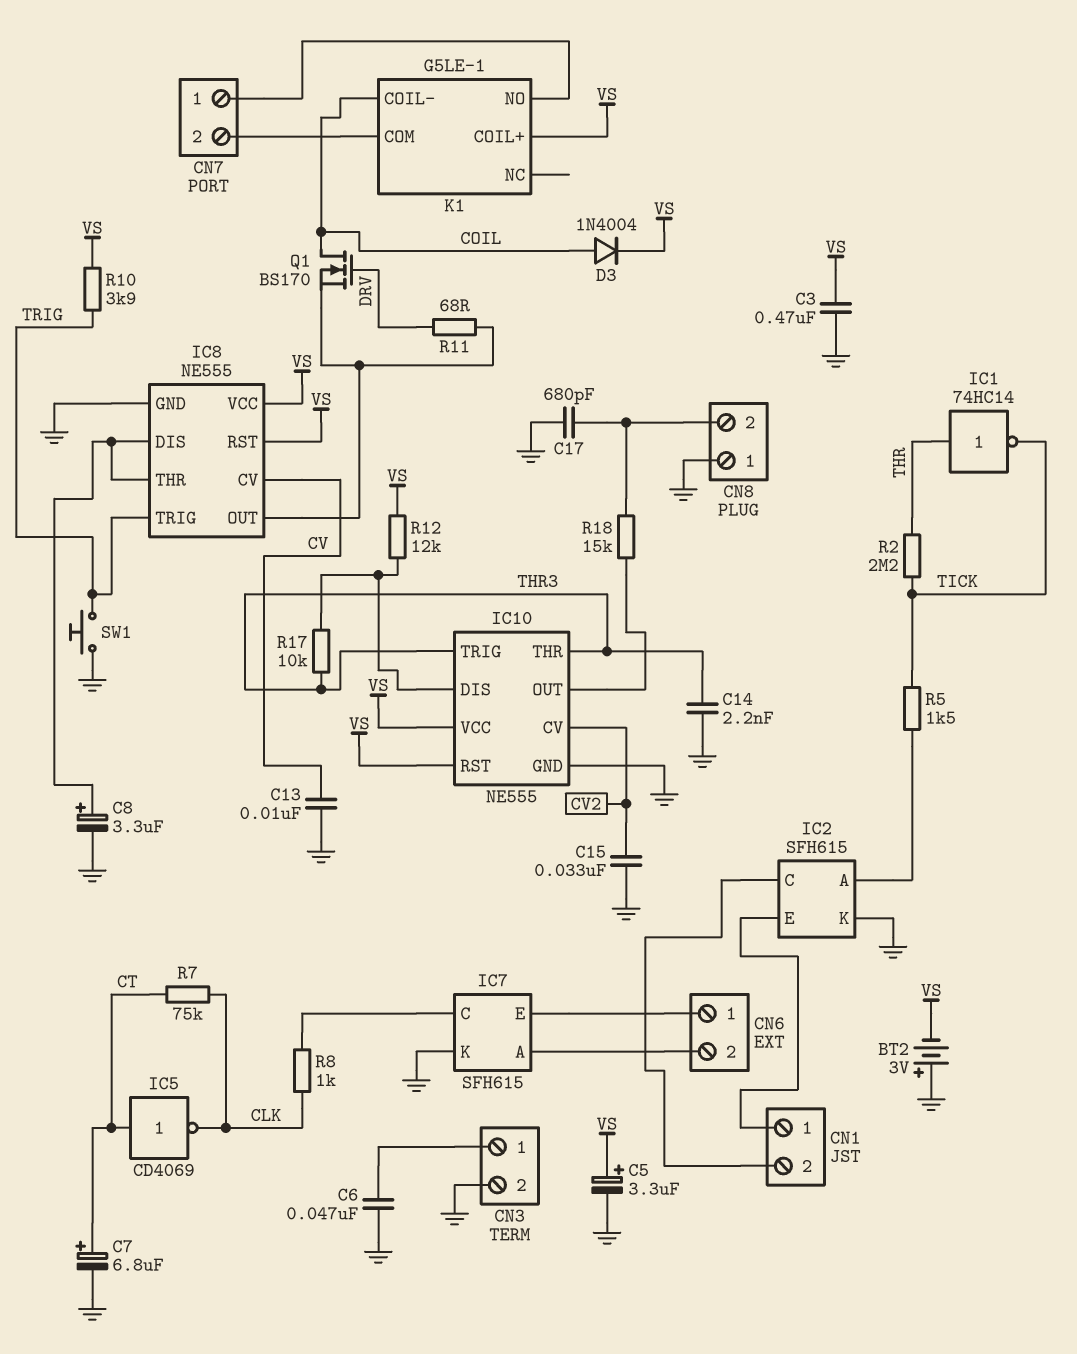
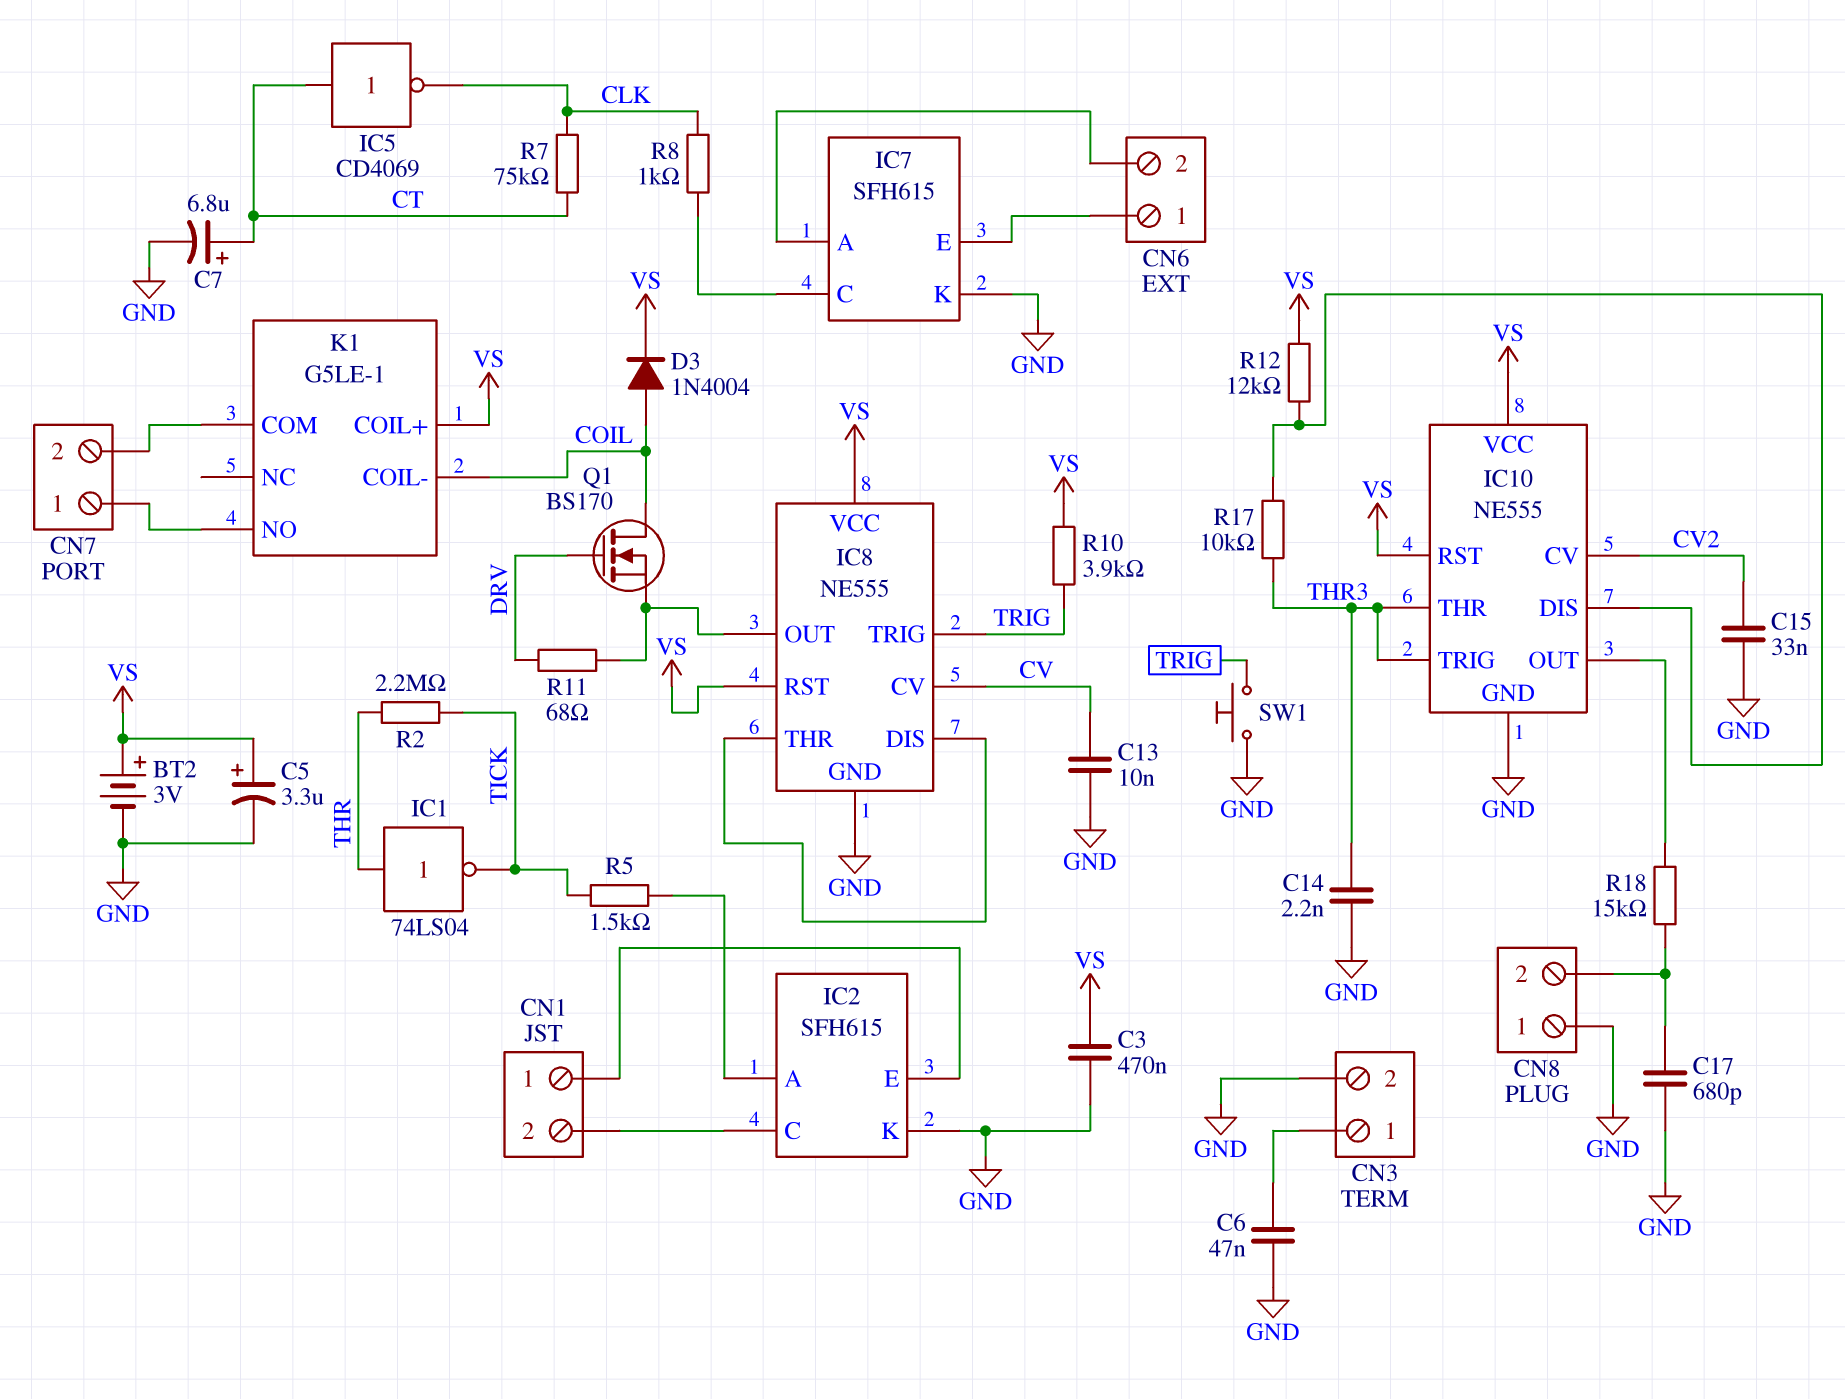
BT2: 3V (plus GND, minus VS) -> 3V (plus VS, minus GND)
C8: 3.3uF (plus IC8/DIS, minus GND) -> none
IC1: NOT 74HC14 (in THR, out TICK) -> NOT 74LS04 (in THR, out TICK)

